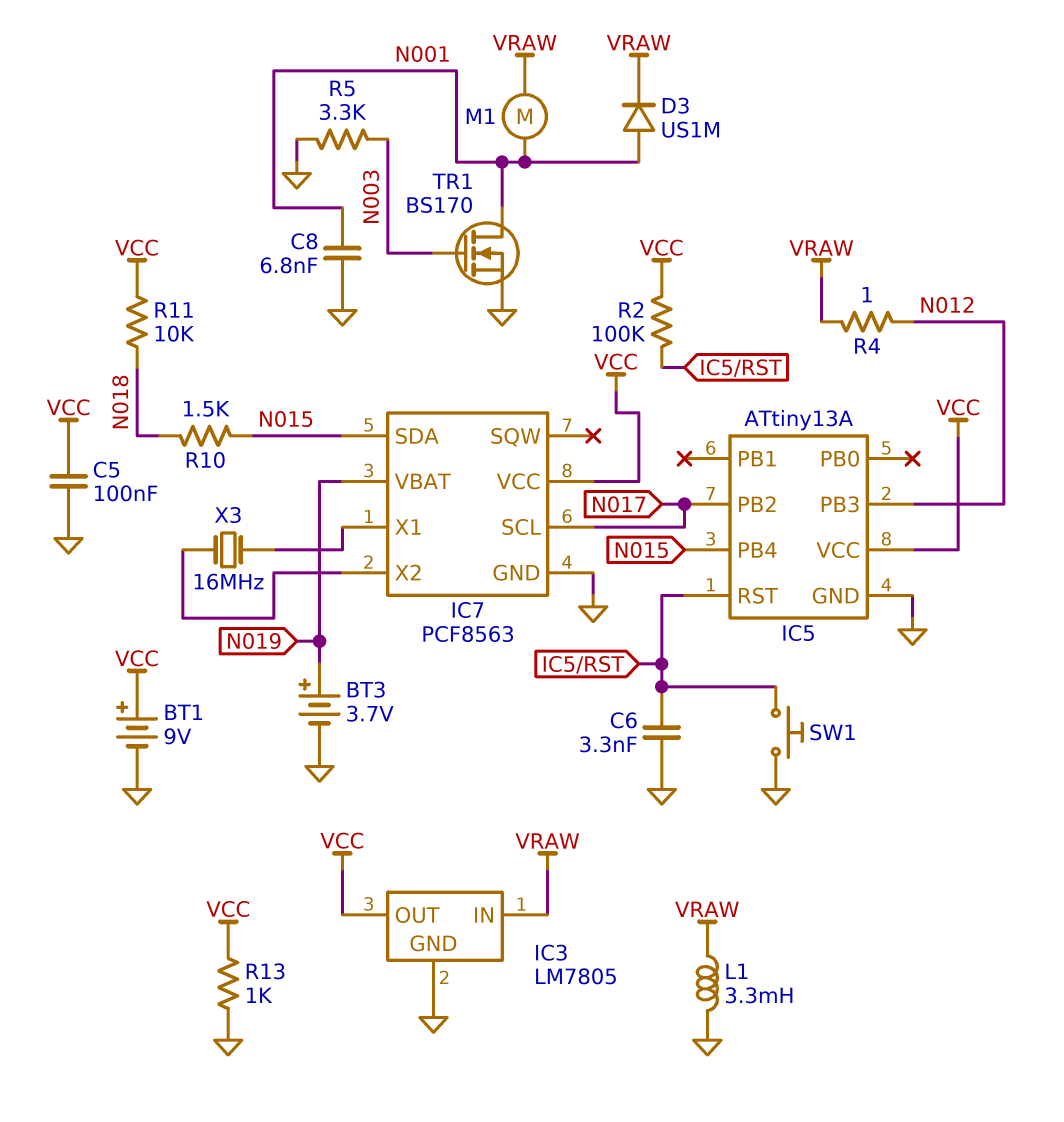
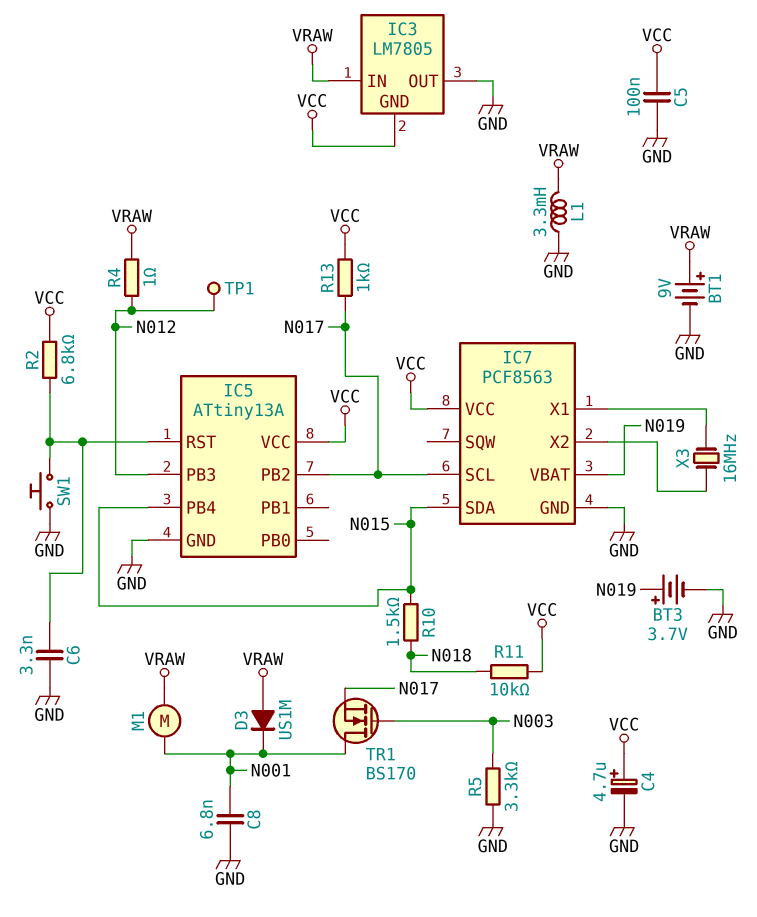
BT1: 9V (plus VCC, minus GND) -> 9V (plus VRAW, minus GND)
C4: none -> 4.7uF (plus VCC, minus GND)
D3: diode US1M (A N001, K VRAW) -> diode US1M (A VRAW, K N001)
IC3 pin GND: GND -> VCC
IC3 pin OUT: VCC -> GND
R2: 100k (IC5/RST, VCC) -> 6.8k (IC5/RST, VCC)
R13: 1k (GND, VCC) -> 1k (N017, VCC)
TP1: none -> test point (N012)
TR1: NMOS BS170 (G N003, D N001, S GND) -> NMOS BS170 (G N003, D N001, S N017)

